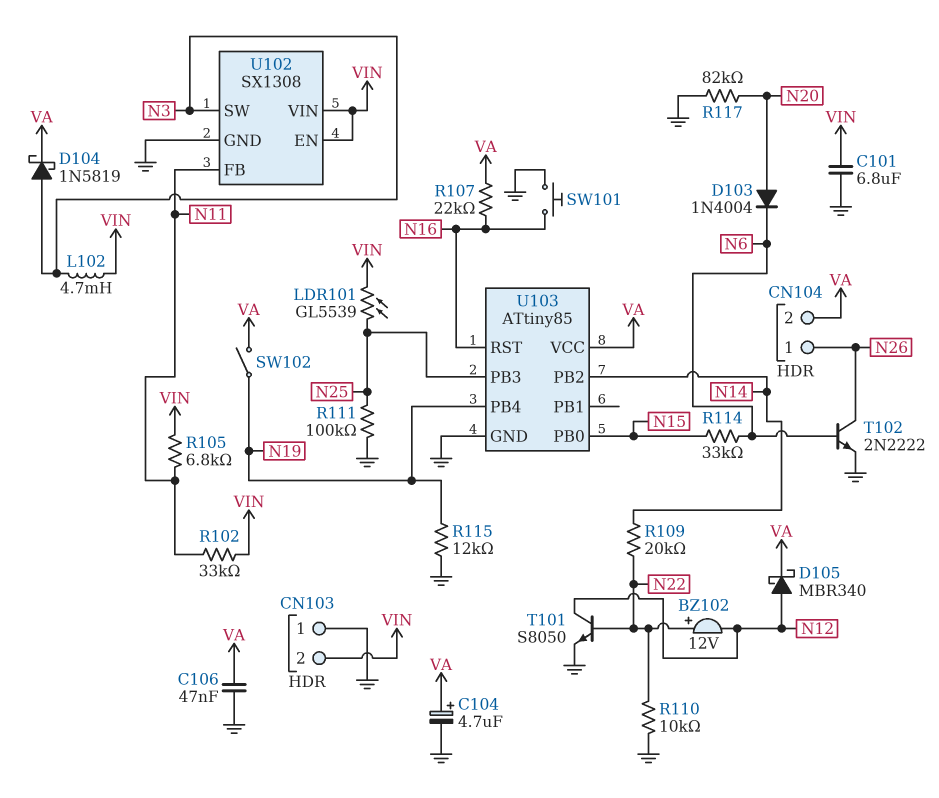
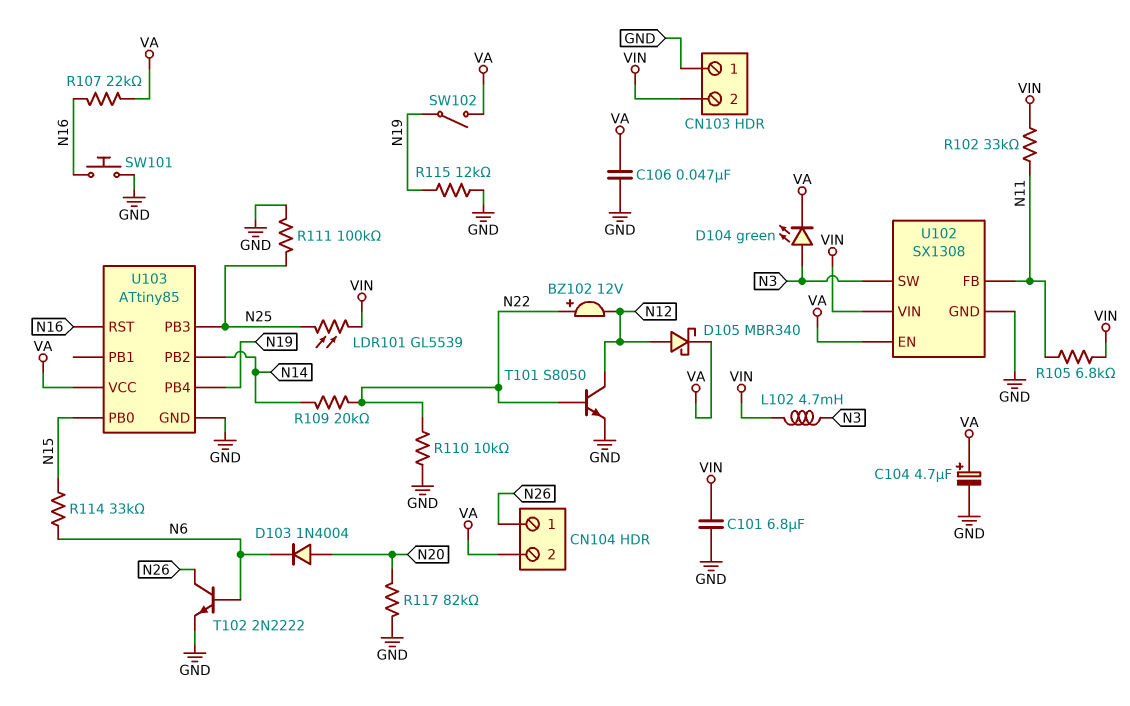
D104: schottky 1N5819 (A N3, K VA) -> LED green (A N3, K VA)
U102 pin EN: VIN -> VA

